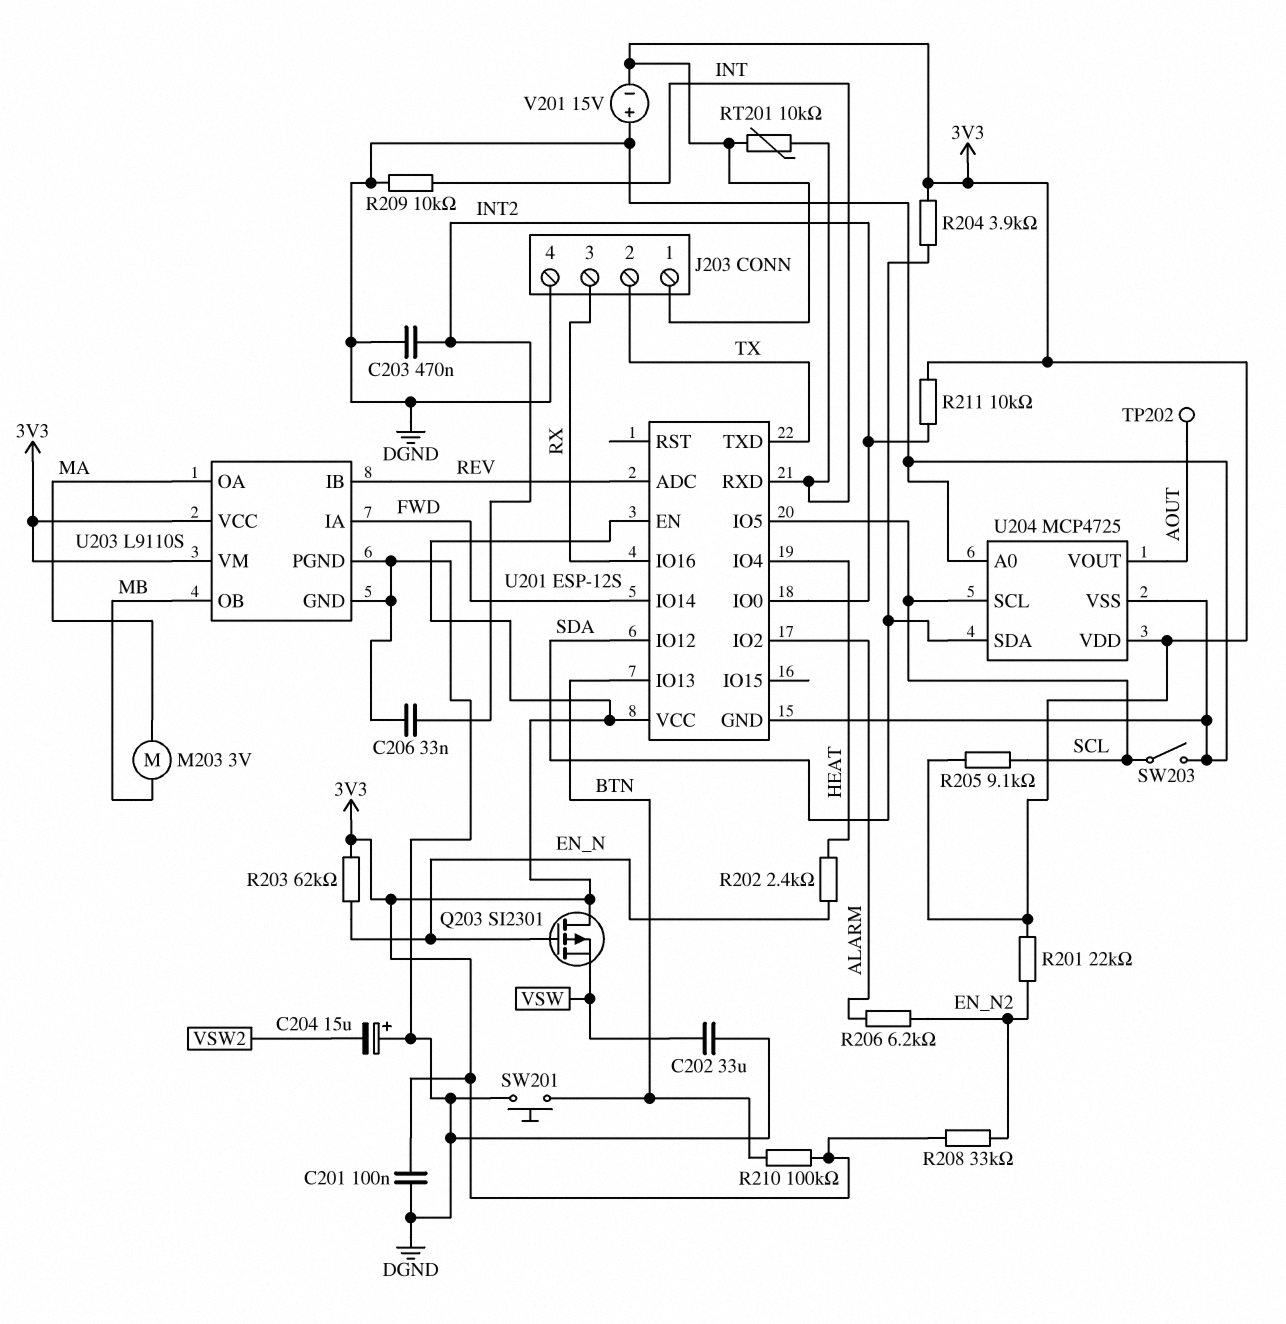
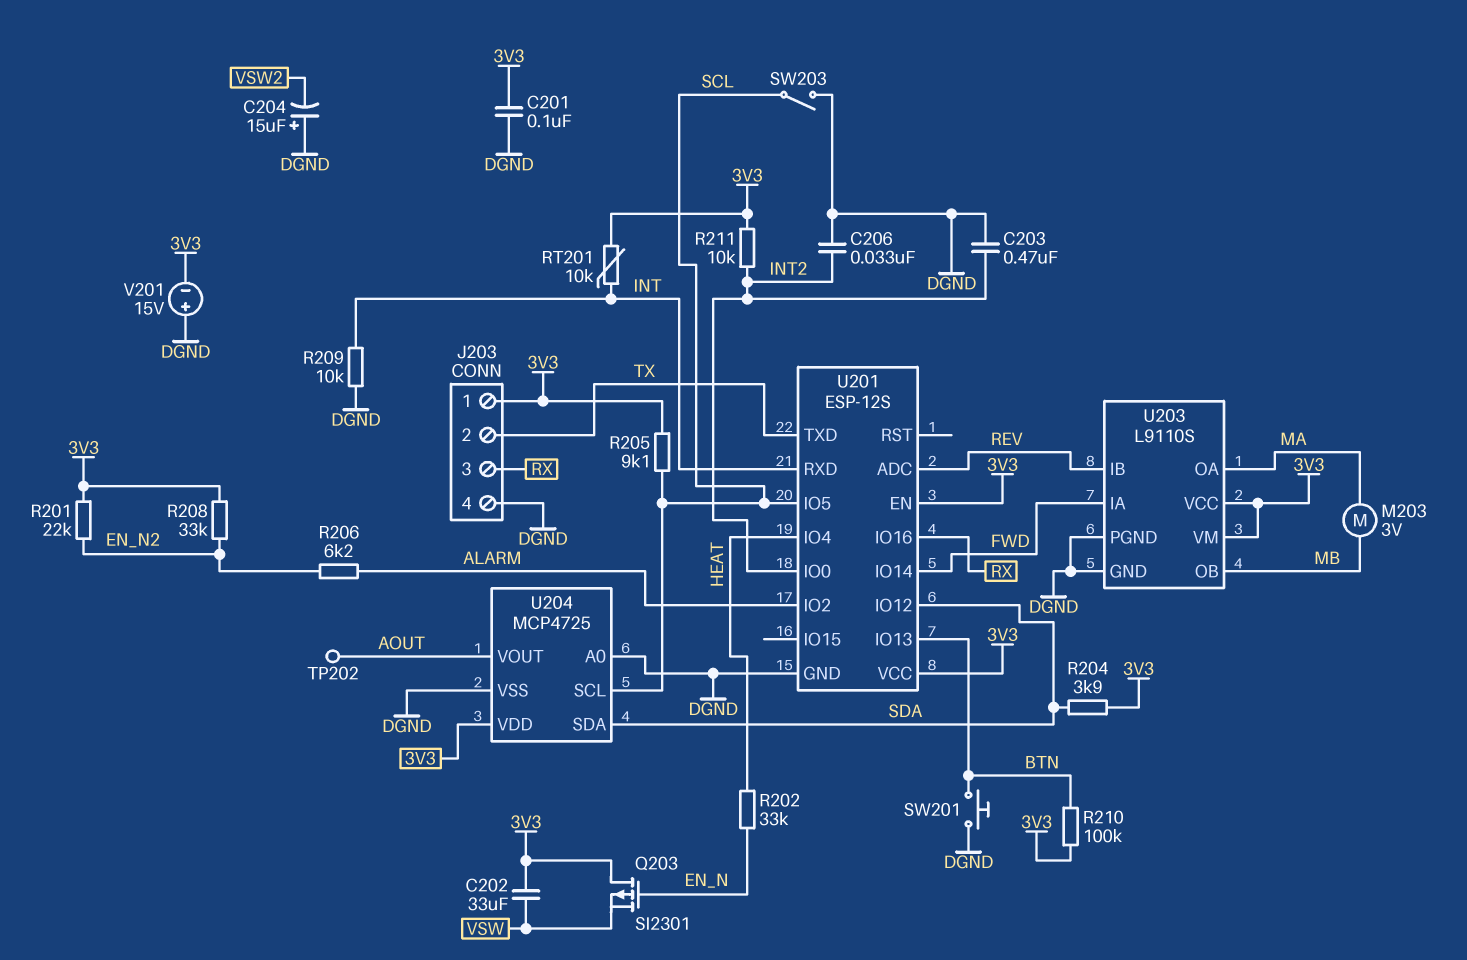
C202: 33uF (DGND, VSW) -> 33uF (3V3, VSW)
R202: 2.4k (EN_N, HEAT) -> 33k (EN_N, HEAT)
R203: 62k (3V3, EN_N) -> none

